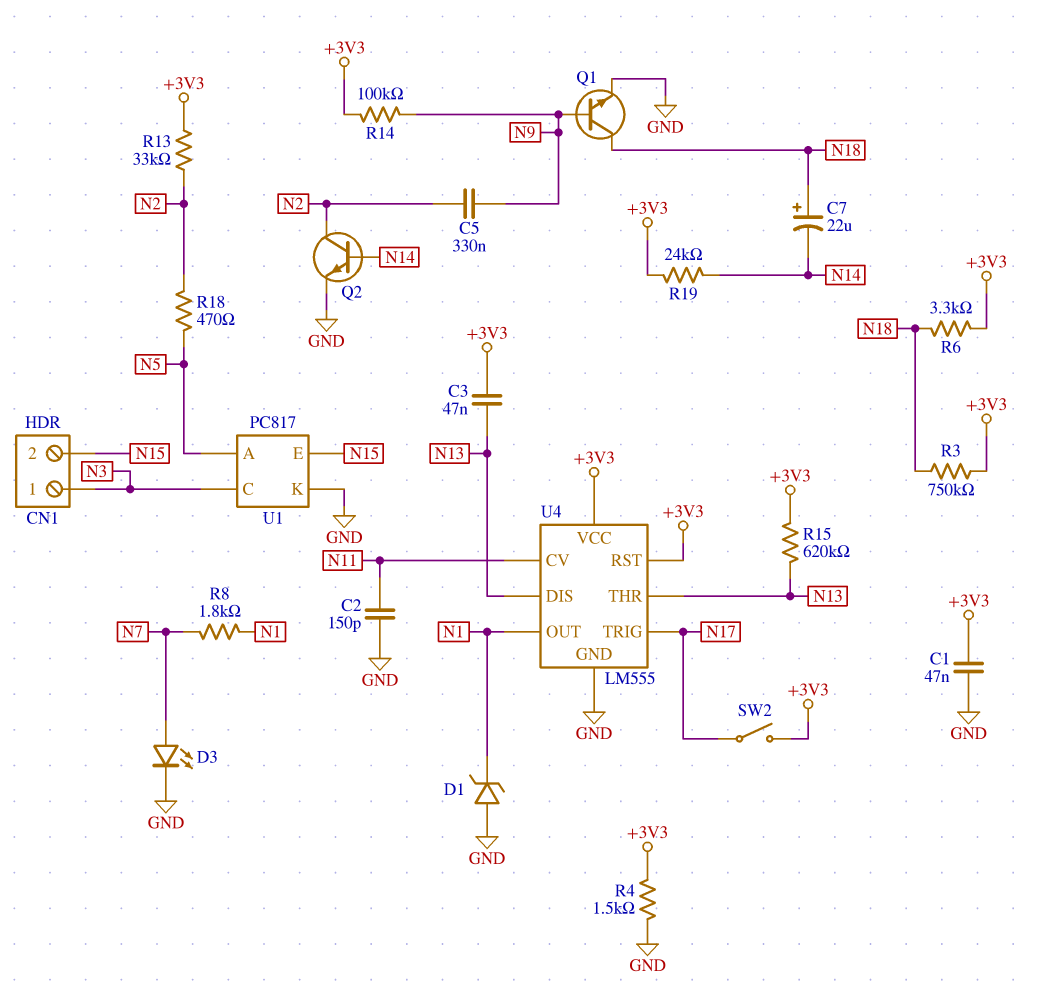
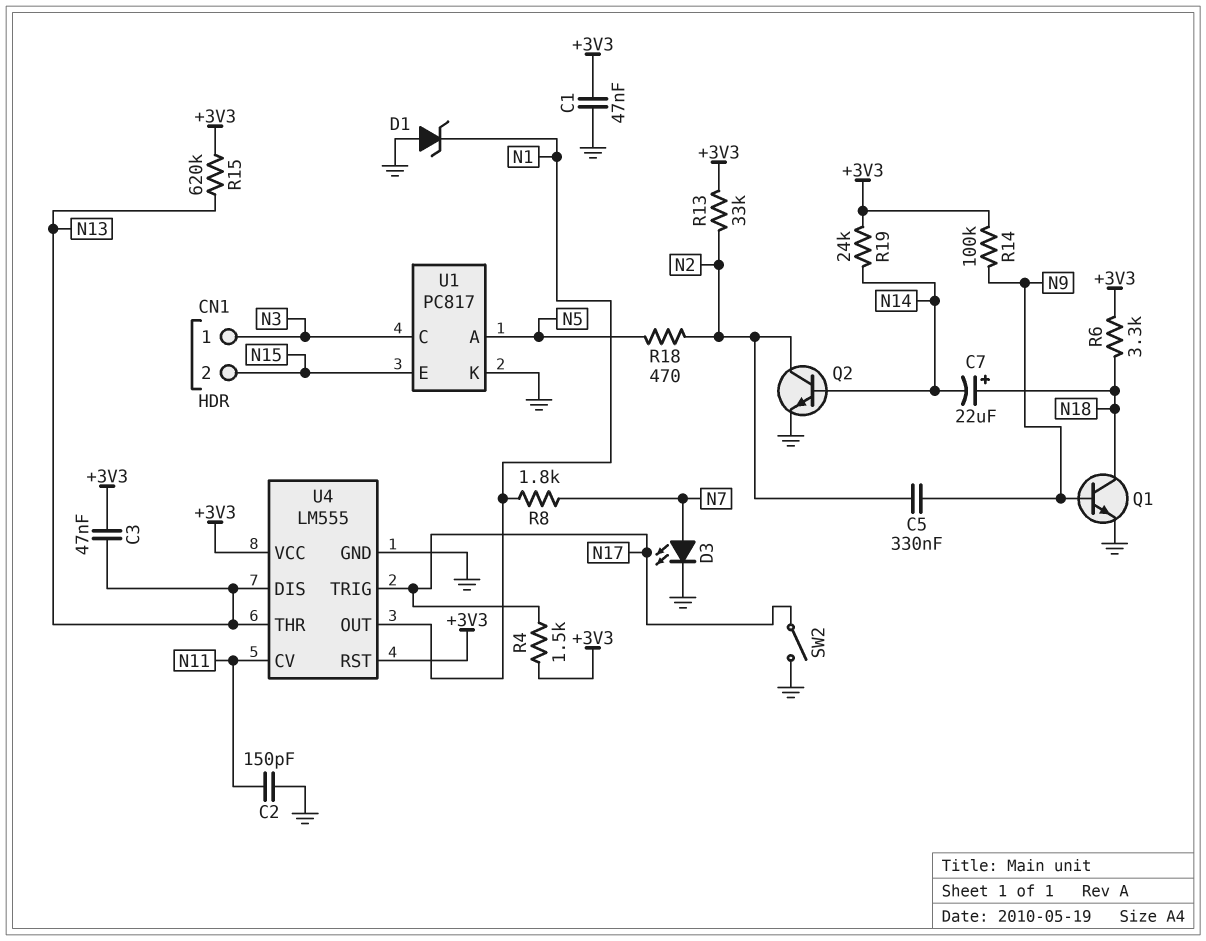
R3: 750k (+3V3, N18) -> none
R4: 1.5k (+3V3, GND) -> 1.5k (+3V3, N17)
SW2: switch (+3V3, N17) -> switch (GND, N17)

